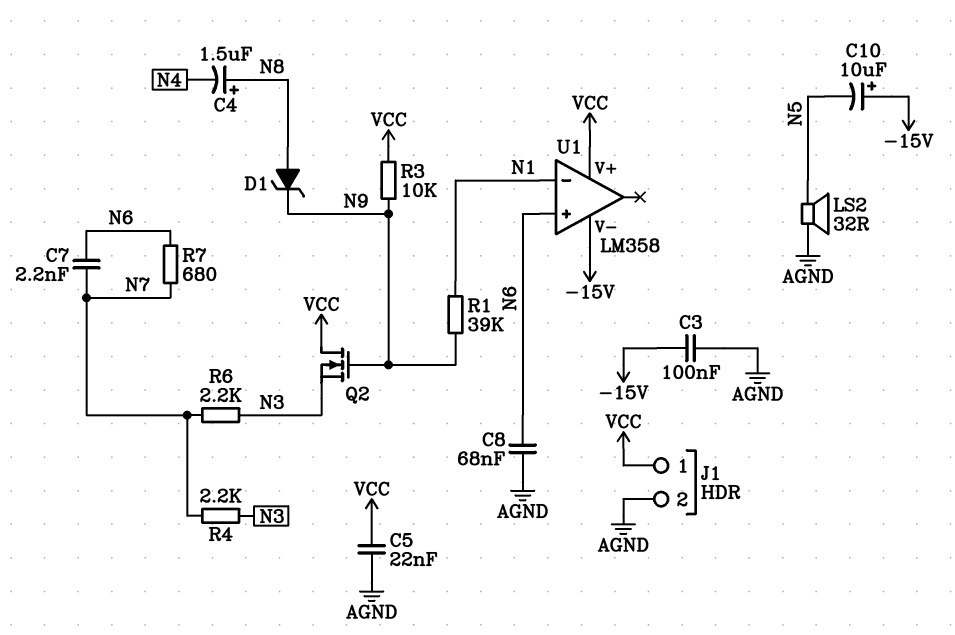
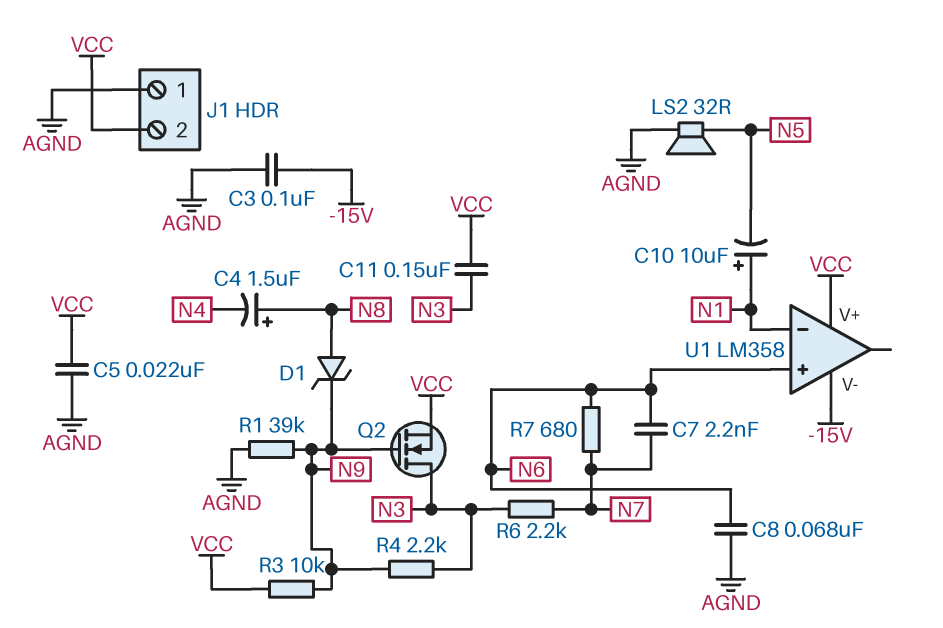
C10: 10uF (plus -15V, minus N5) -> 10uF (plus N1, minus N5)
C11: none -> 150nF (N3, VCC)
J1 pin 1: VCC -> AGND
J1 pin 2: AGND -> VCC
Q2: NMOS (G N9, D VCC, S N3) -> NMOS (G N9, D N3, S VCC)
R1: 39k (N1, N9) -> 39k (AGND, N9)
R4: 2.2k (N3, N7) -> 2.2k (N3, N9)

